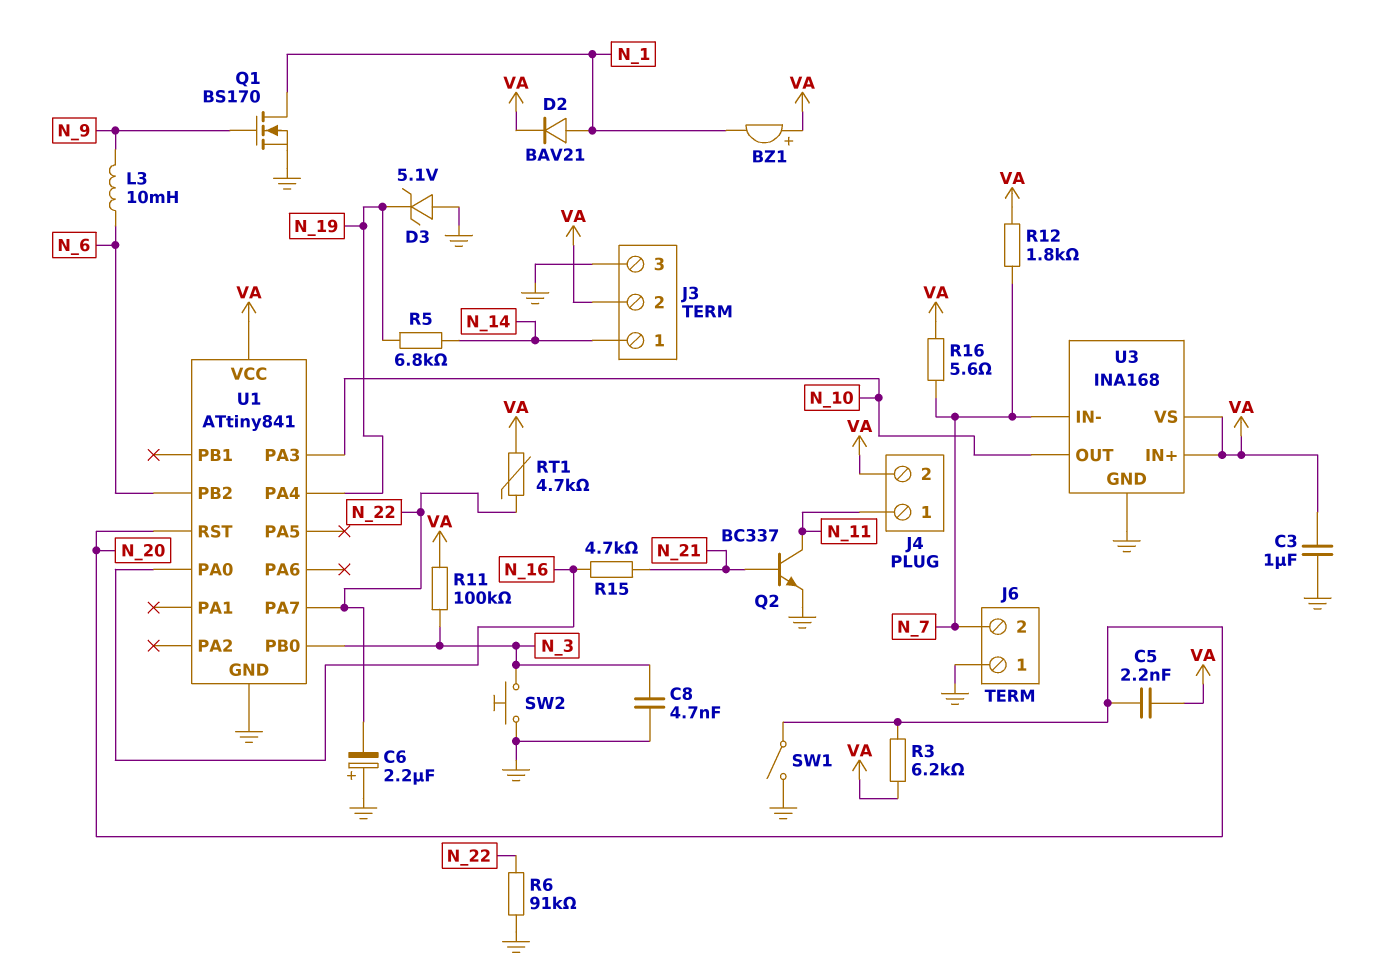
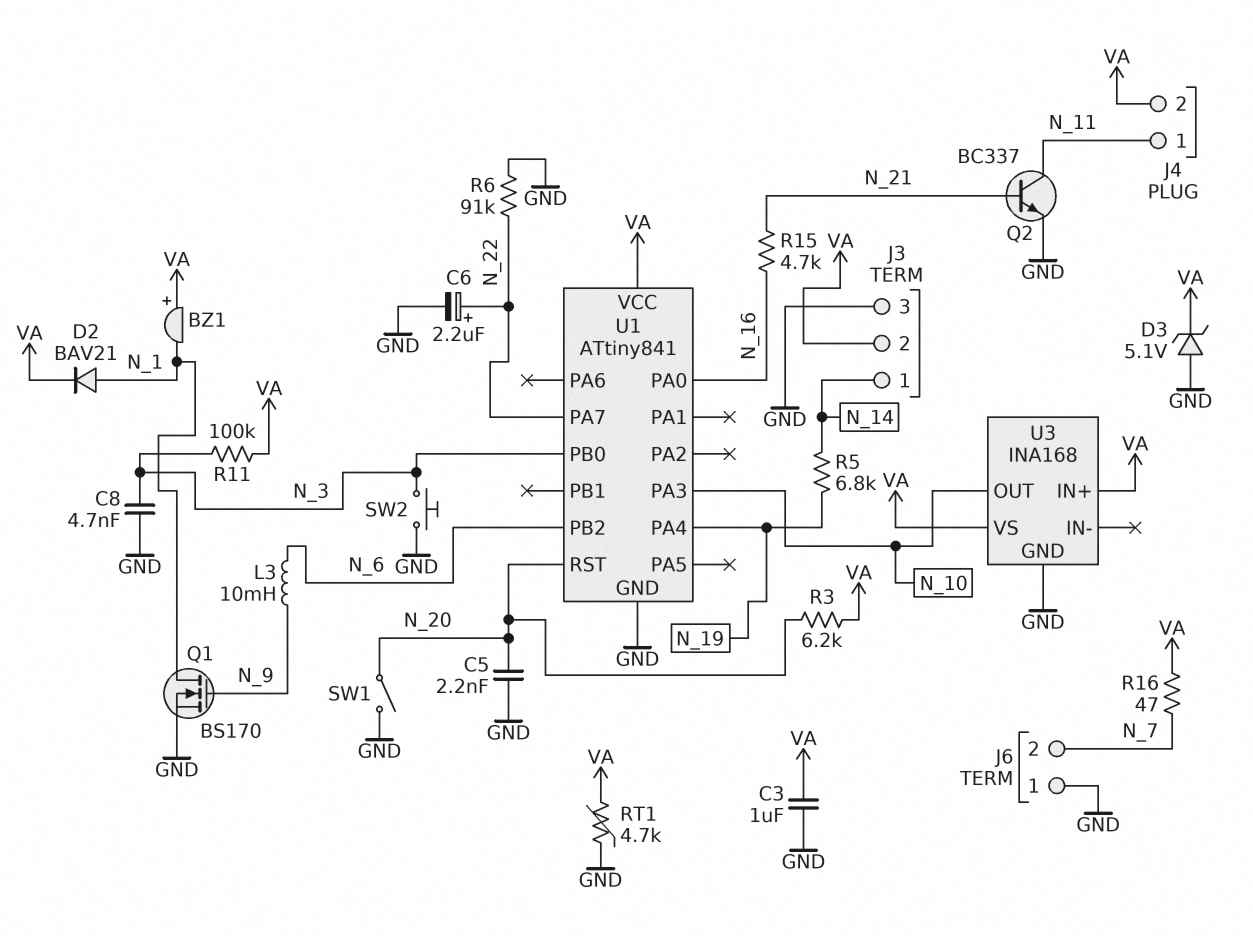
C5: 2.2nF (N_20, VA) -> 2.2nF (GND, N_20)
C6: 2.2uF (plus GND, minus N_22) -> 2.2uF (plus N_22, minus GND)
D3: zener 5.1V (A GND, K N_19) -> zener 5.1V (A GND, K VA)
R12: 1.8k (N_7, VA) -> none
R16: 5.6 (N_7, VA) -> 47 (N_7, VA)
RT1: 4.7k (N_22, VA) -> 4.7k (GND, VA)
U3 pin IN-: N_7 -> none

